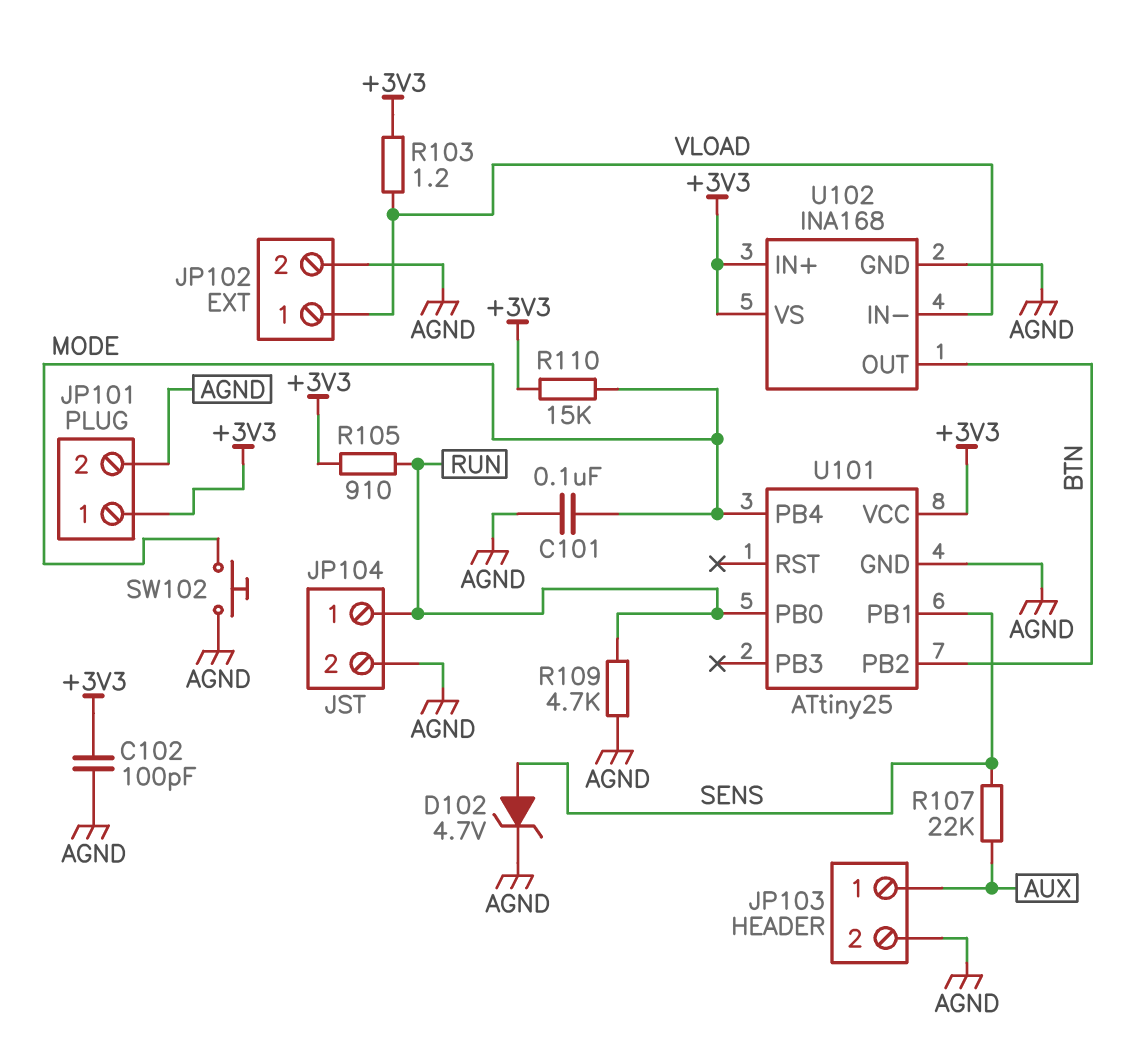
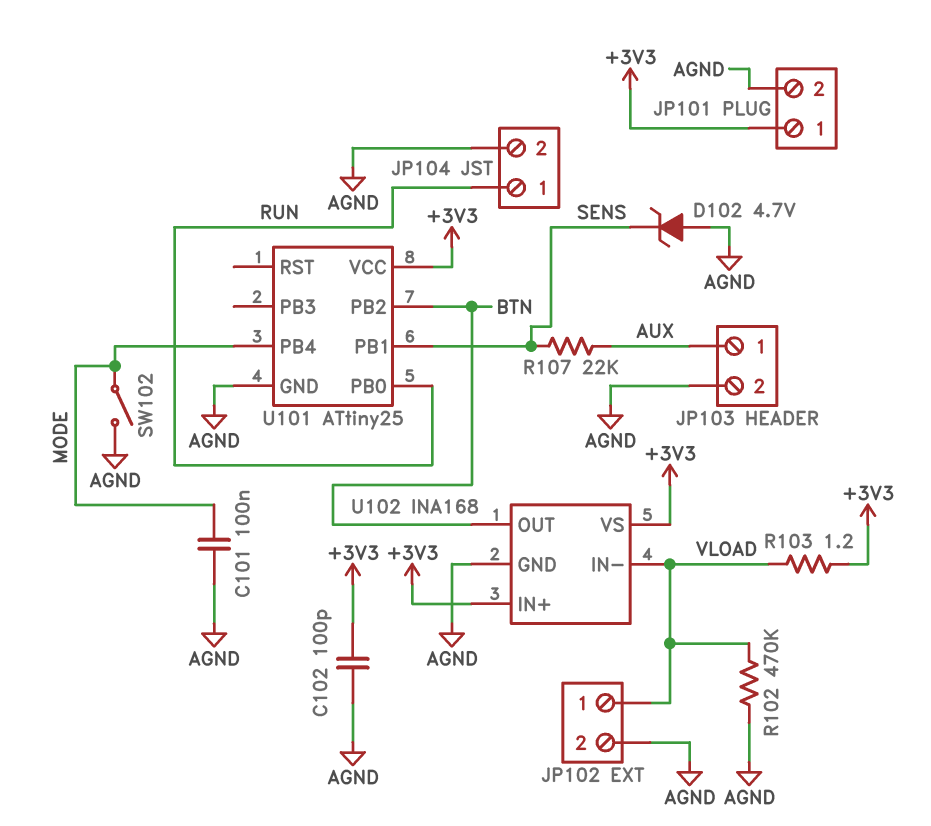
D102: zener 4.7V (A SENS, K AGND) -> zener 4.7V (A AGND, K SENS)
R102: none -> 470k (AGND, VLOAD)
R105: 910 (+3V3, RUN) -> none
R109: 4.7k (AGND, RUN) -> none
R110: 15k (+3V3, MODE) -> none
SW102: button (AGND, MODE) -> switch (AGND, MODE)

